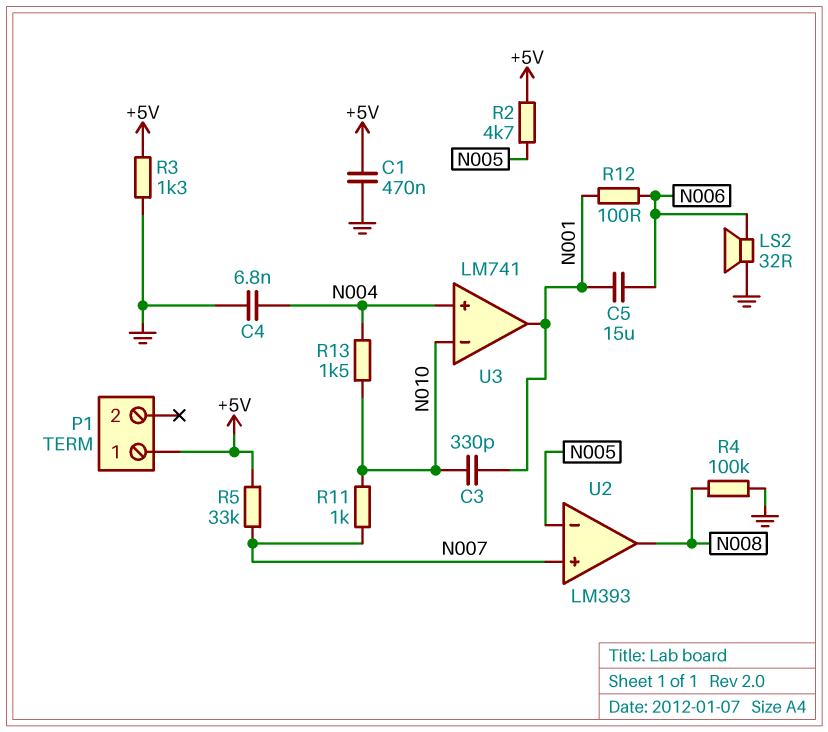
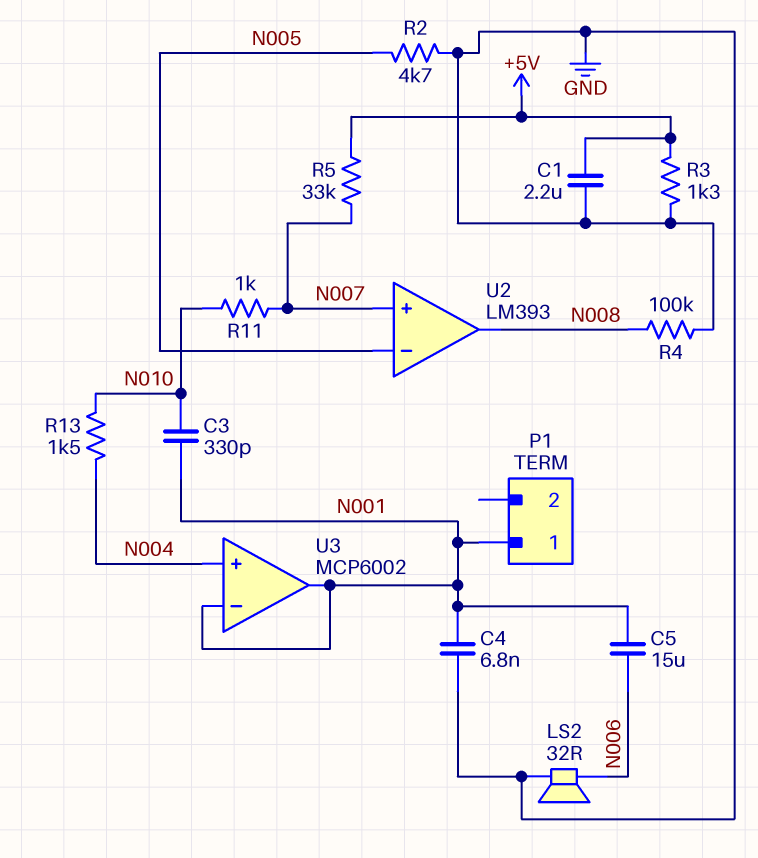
C1: 470nF (+5V, GND) -> 2.2uF (+5V, GND)
C4: 6.8nF (GND, N004) -> 6.8nF (GND, N001)
P1 pin 1: +5V -> N001
R2: 4.7k (+5V, N005) -> 4.7k (GND, N005)
R12: 100 (N001, N006) -> none
U3: LM741 -> MCP6002
U3 pin in-: N010 -> N001

